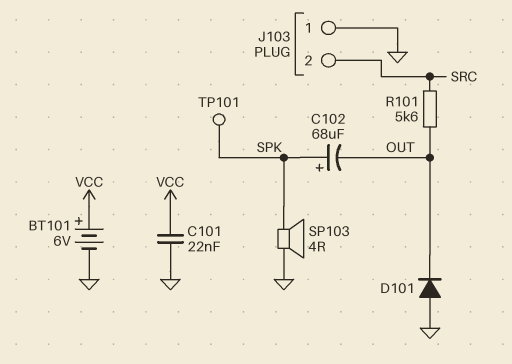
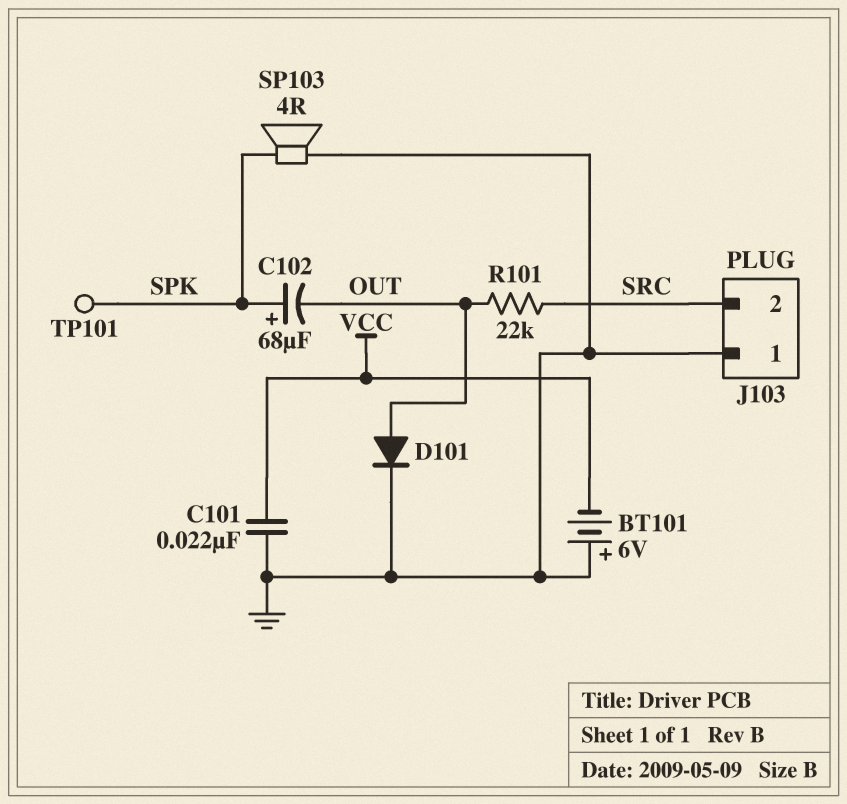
BT101: 6V (plus VCC, minus GND) -> 6V (plus GND, minus VCC)
D101: diode (A GND, K OUT) -> diode (A OUT, K GND)
R101: 5.6k (OUT, SRC) -> 22k (OUT, SRC)

